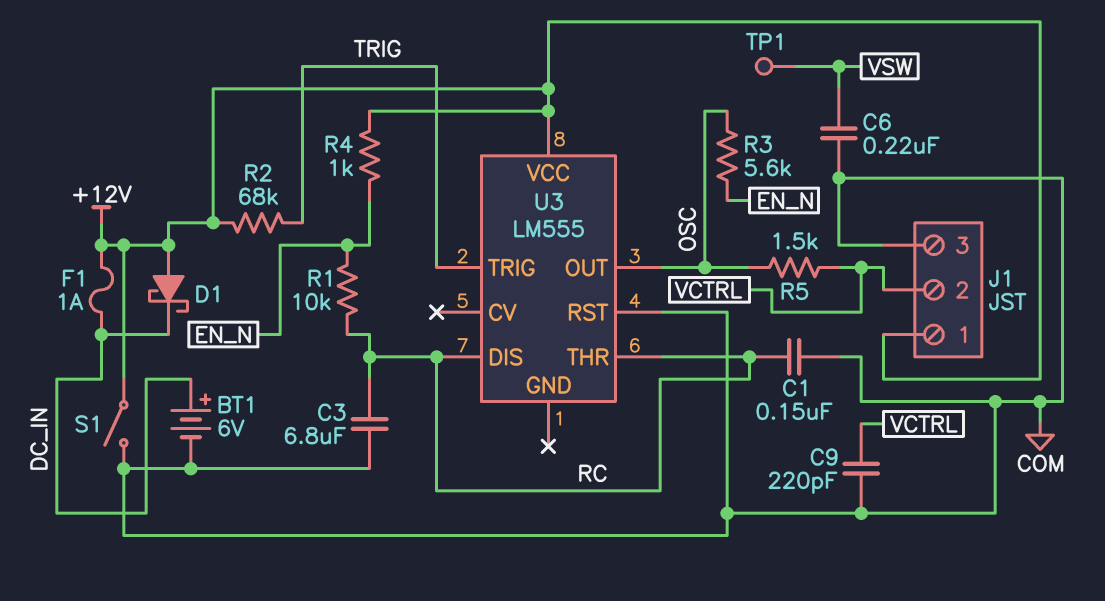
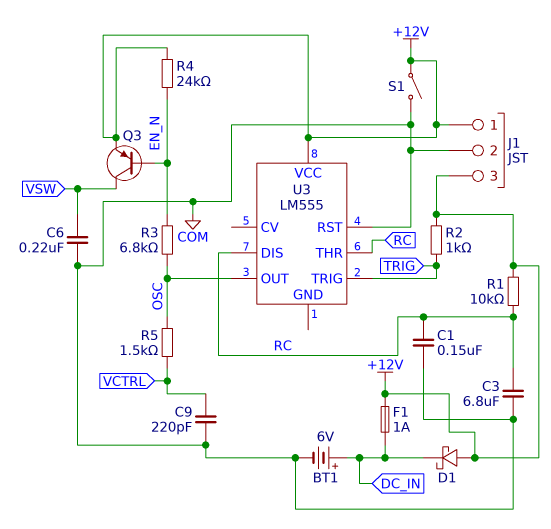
J1 pin 2: VCTRL -> COM
J1 pin 3: COM -> +12V
Q3: none -> PNP (B EN_N, C VSW, E +12V)
R1: 10k (EN_N, RC) -> 10k (+12V, RC)
R2: 68k (+12V, TRIG) -> 1k (+12V, TRIG)
R3: 5.6k (EN_N, OSC) -> 6.8k (EN_N, OSC)
R4: 1k (+12V, EN_N) -> 24k (+12V, EN_N)
TP1: test point (VSW) -> none

